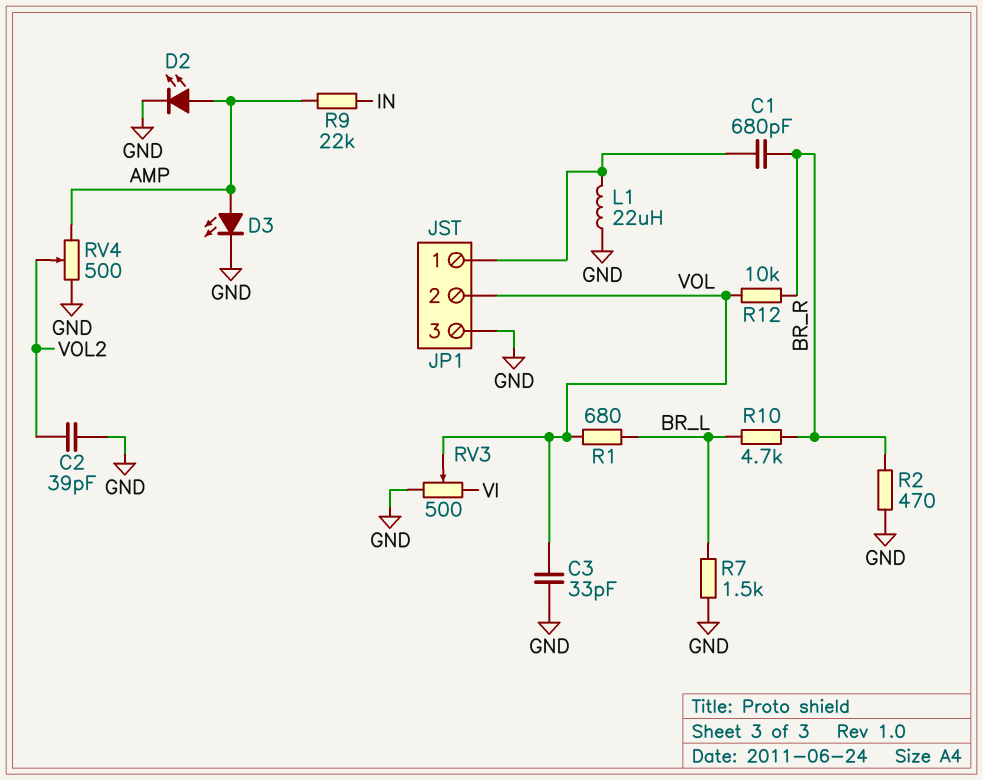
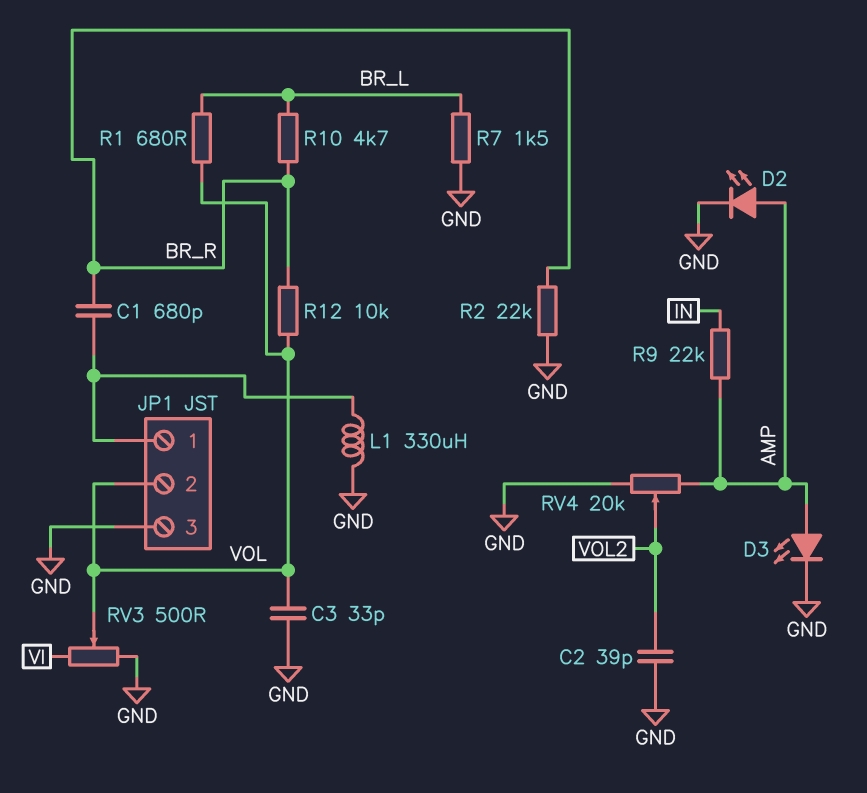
L1: 22uH (GND, JP1/1) -> 330uH (GND, JP1/1)
R2: 470 (BR_R, GND) -> 22k (BR_R, GND)
RV4: 500 (AMP, GND, wiper VOL2) -> 20k (AMP, GND, wiper VOL2)

